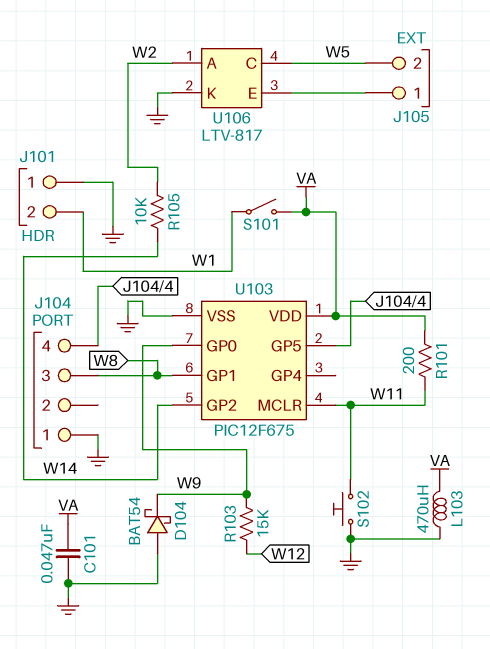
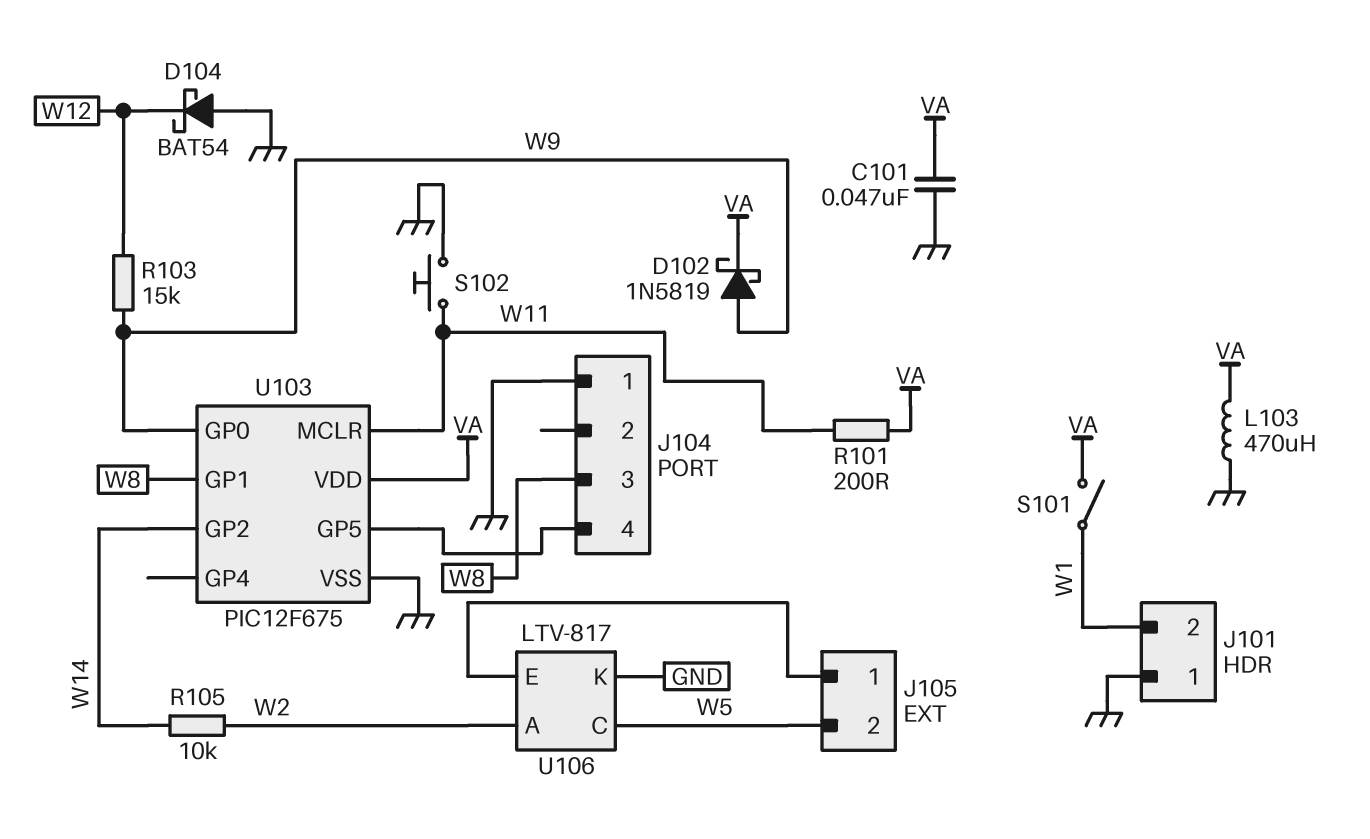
D102: none -> schottky 1N5819 (A W9, K VA)
D104: schottky BAT54 (A GND, K W9) -> schottky BAT54 (A GND, K W12)

